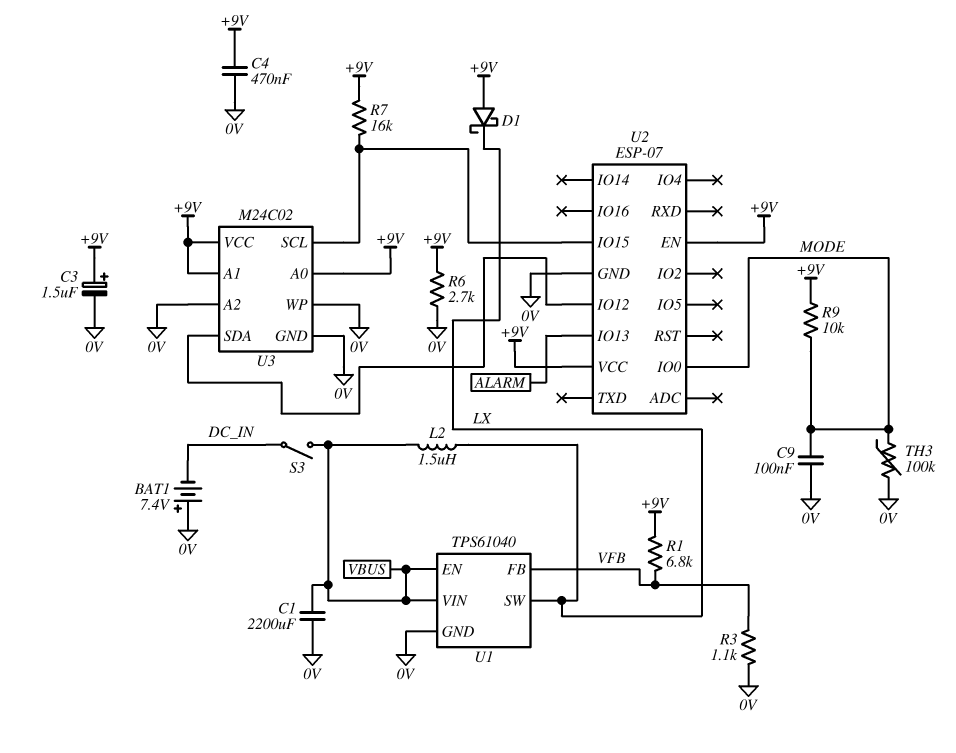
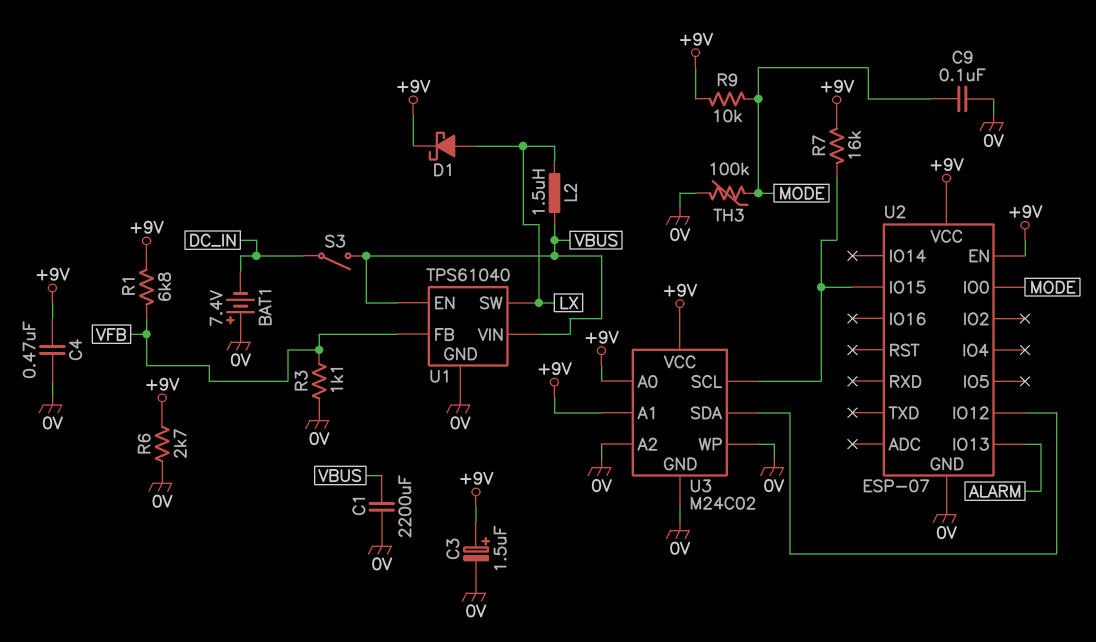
D1: schottky (A +9V, K LX) -> schottky (A LX, K +9V)

